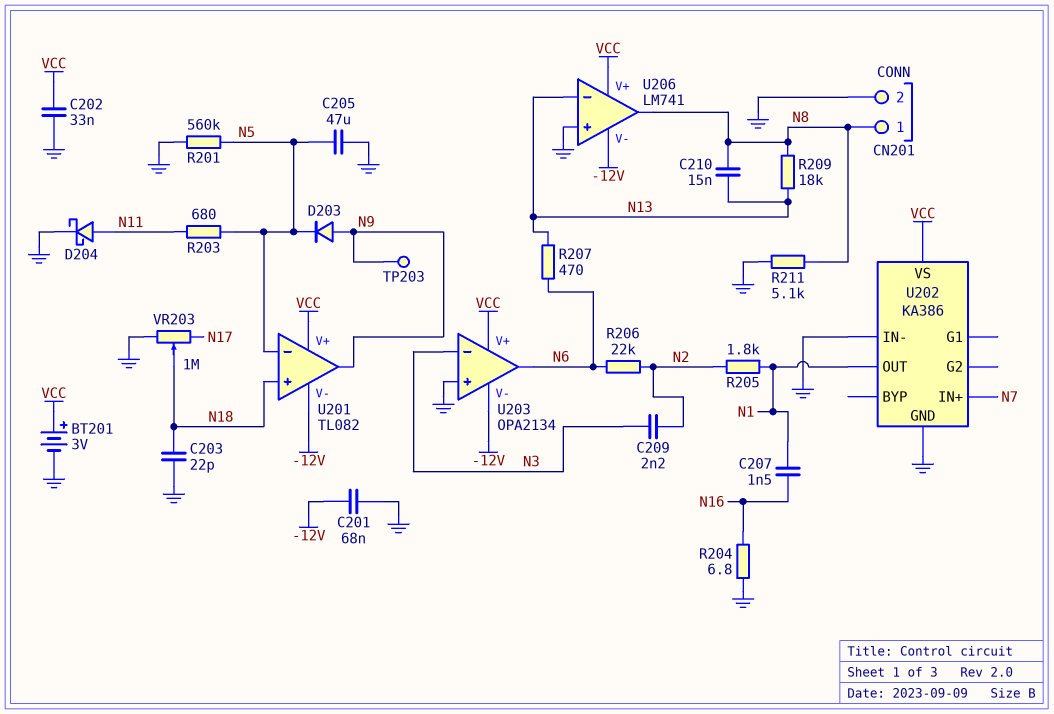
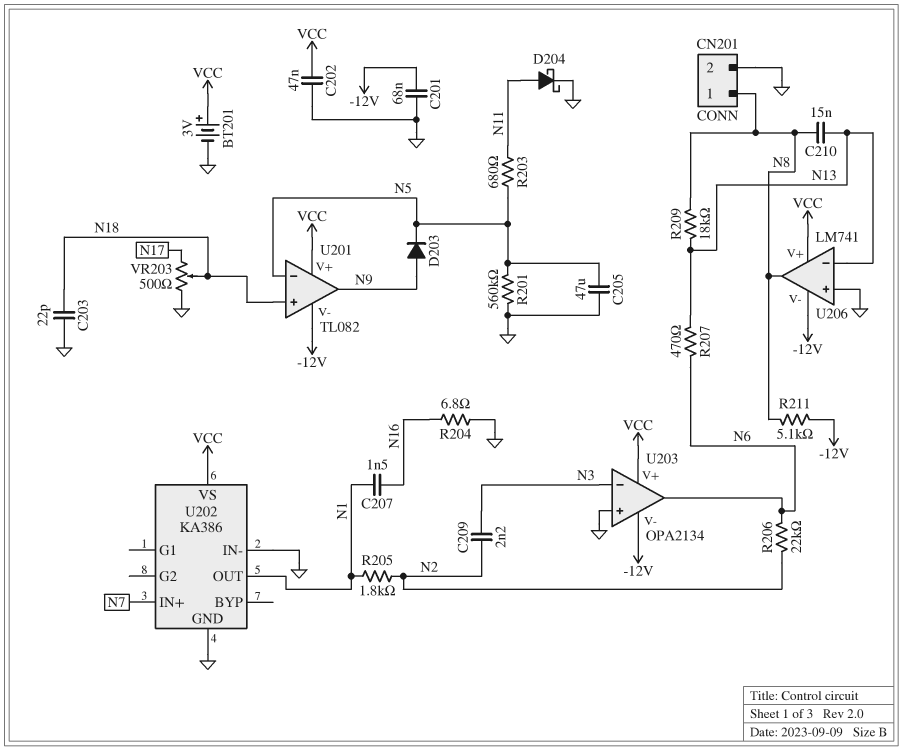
C202: 33nF (GND, VCC) -> 47nF (GND, VCC)
R211: 5.1k (GND, N8) -> 5.1k (-12V, N8)
TP203: test point (N9) -> none
VR203: 1M (GND, N17, wiper N18) -> 500 (GND, N17, wiper N18)

